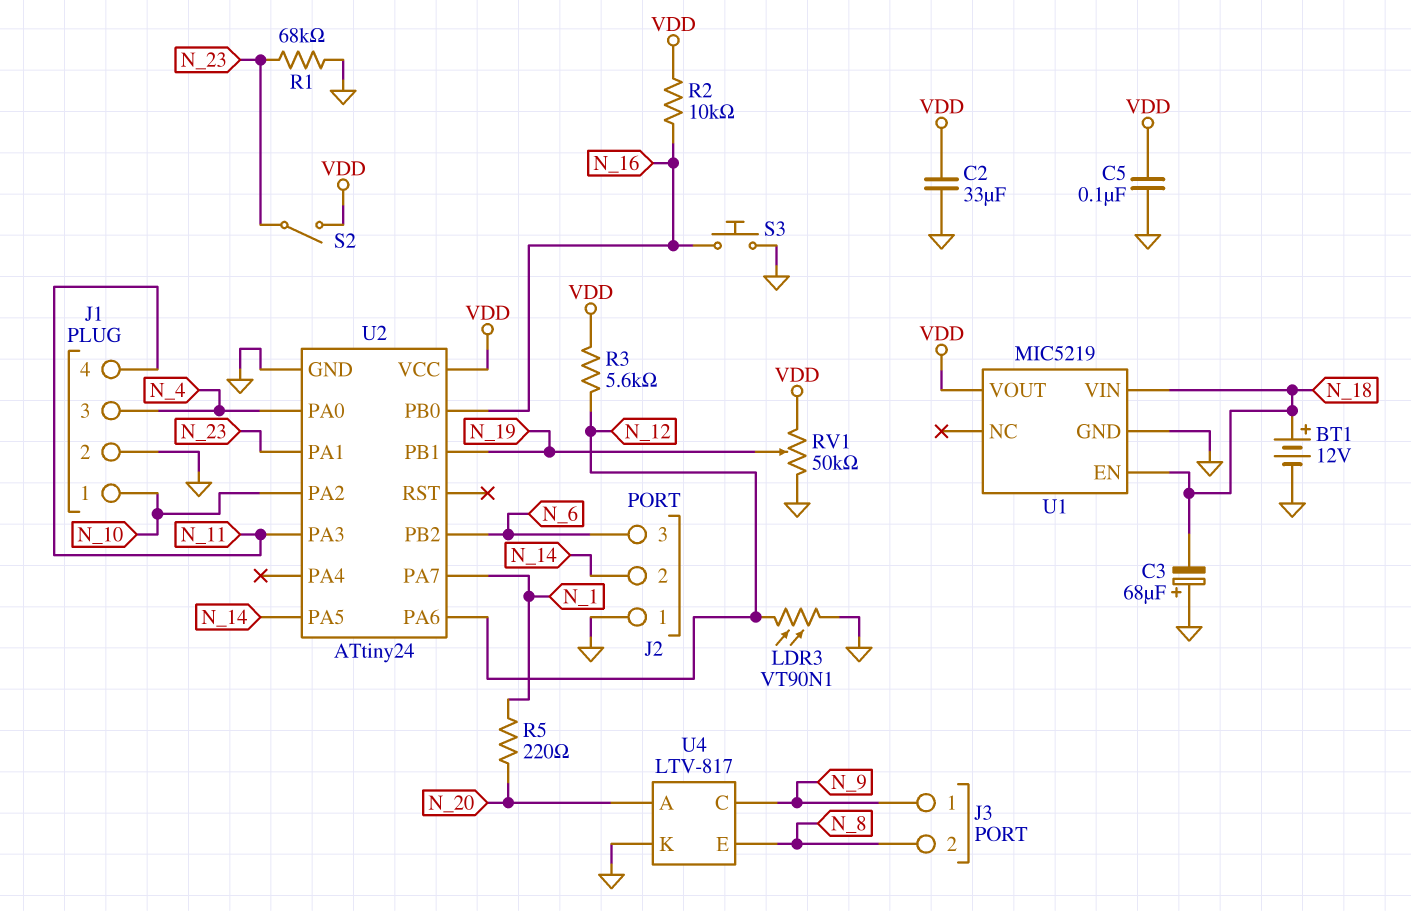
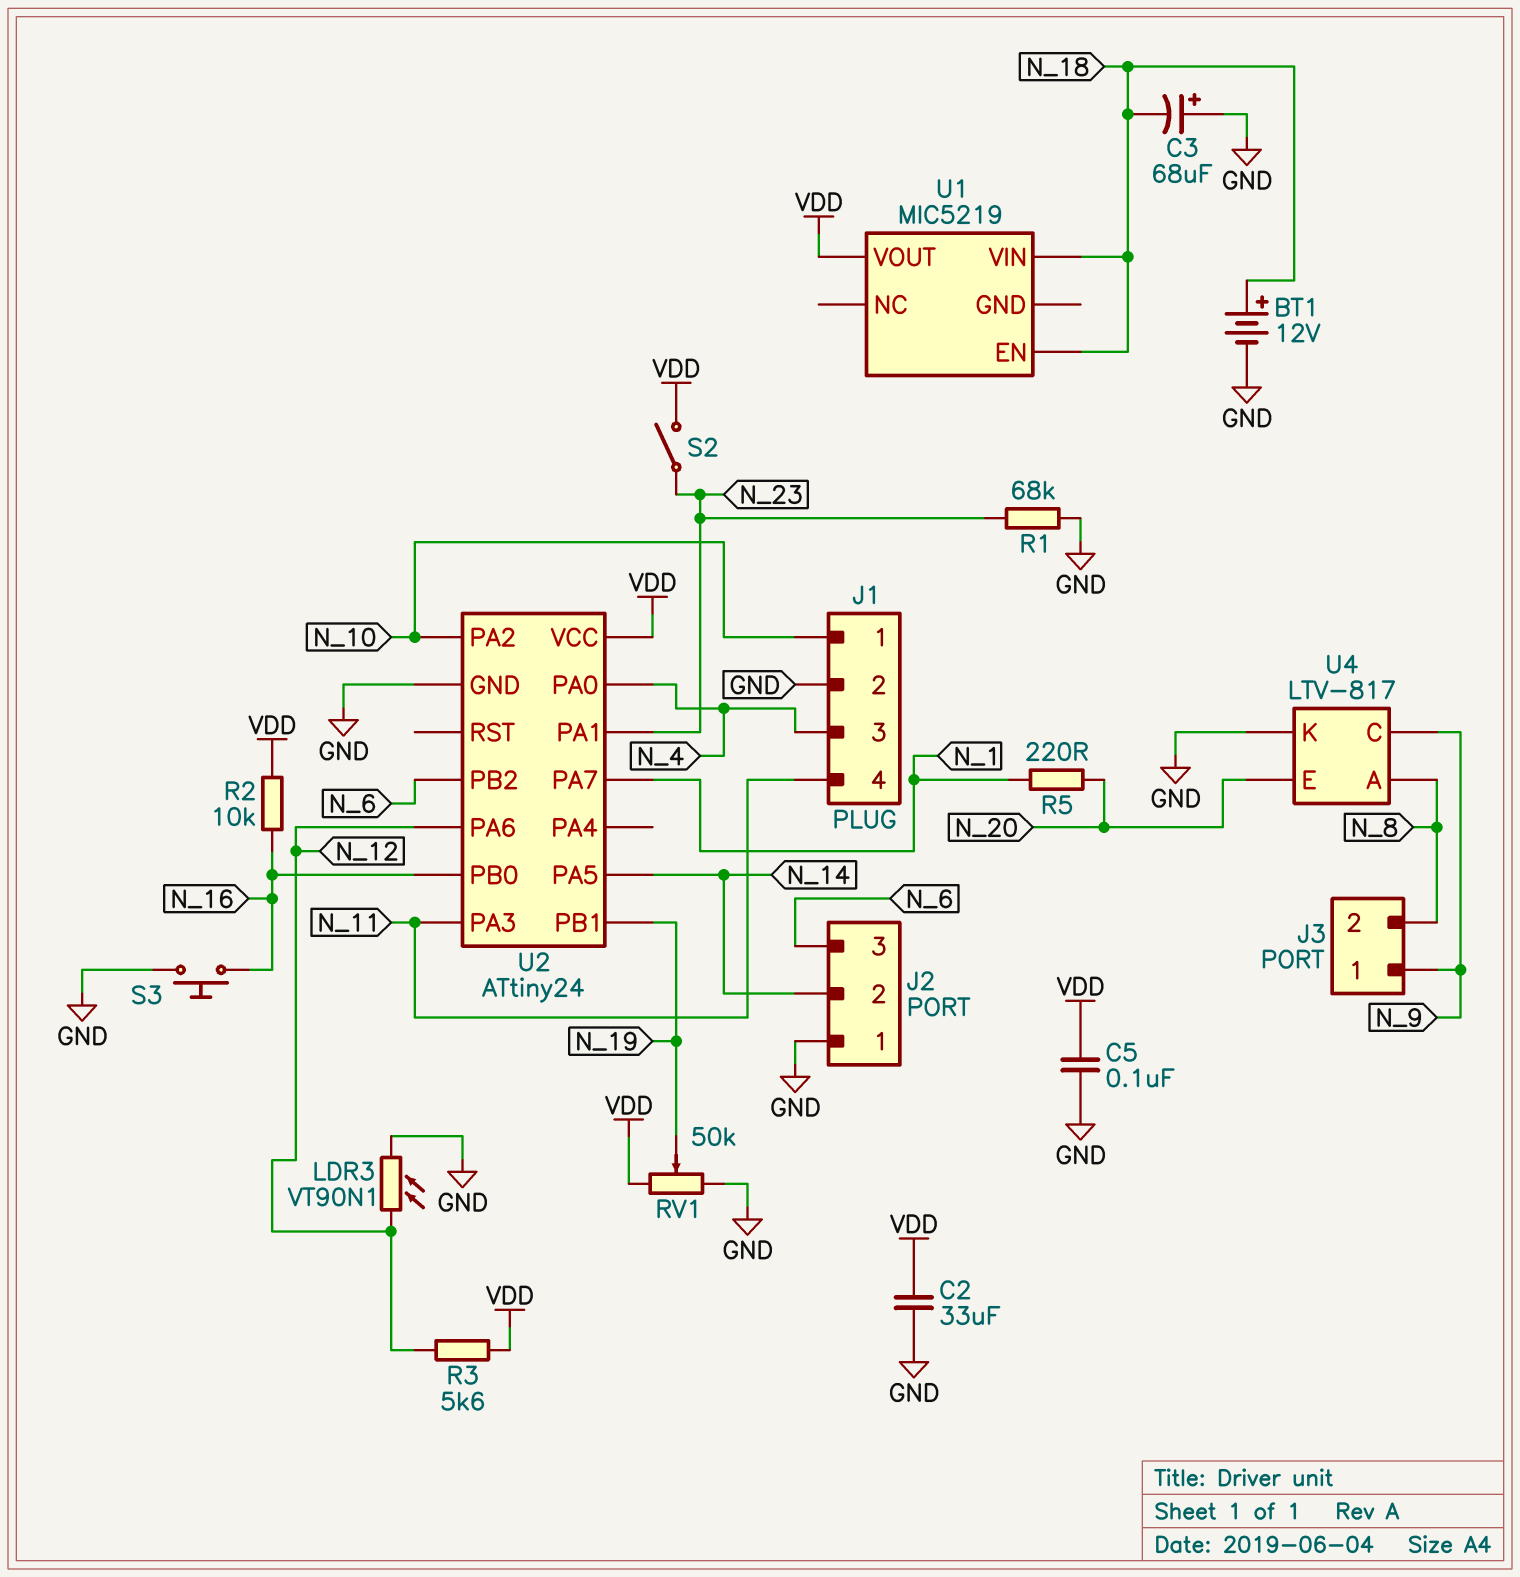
U1 pin GND: GND -> none
U4 pin A: N_20 -> N_8
U4 pin E: N_8 -> N_20

